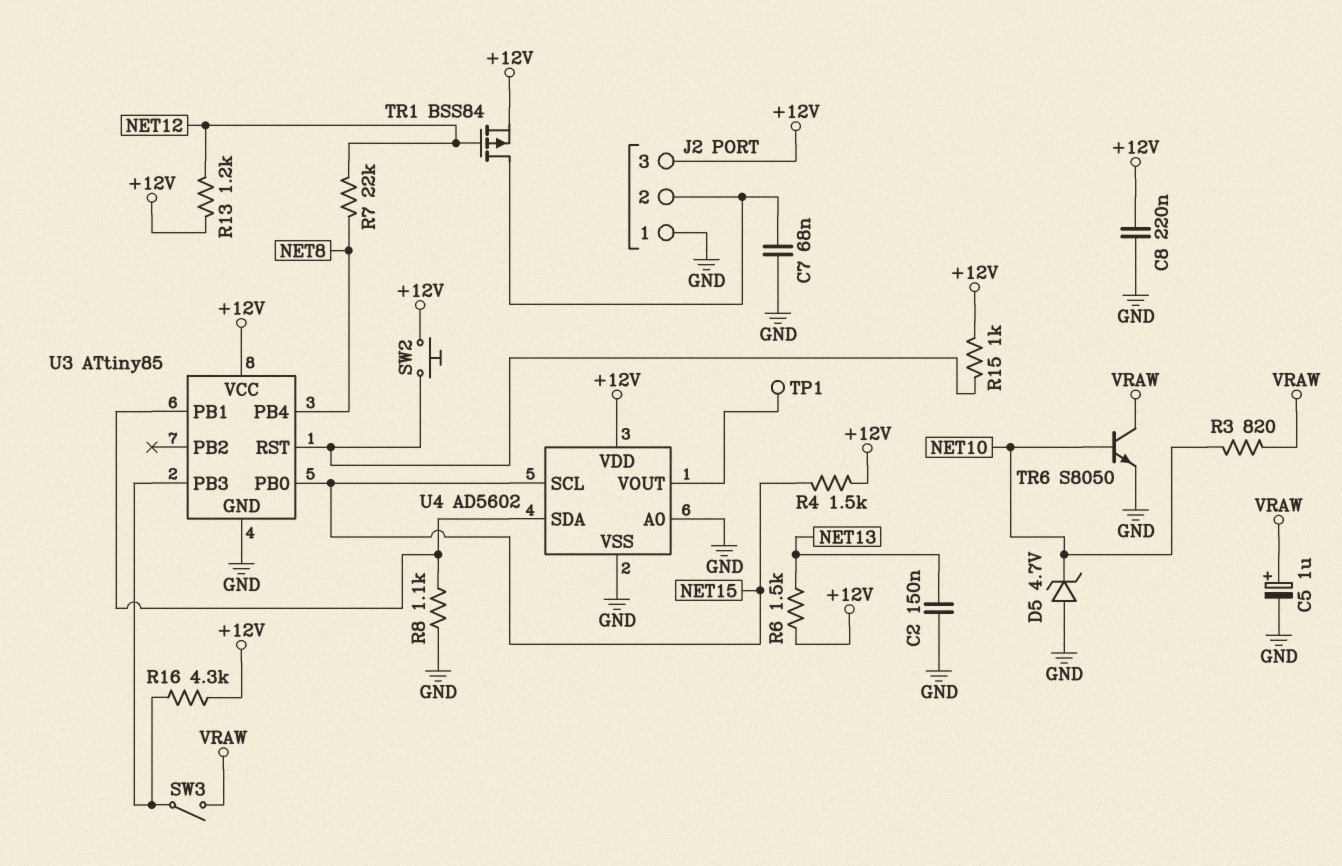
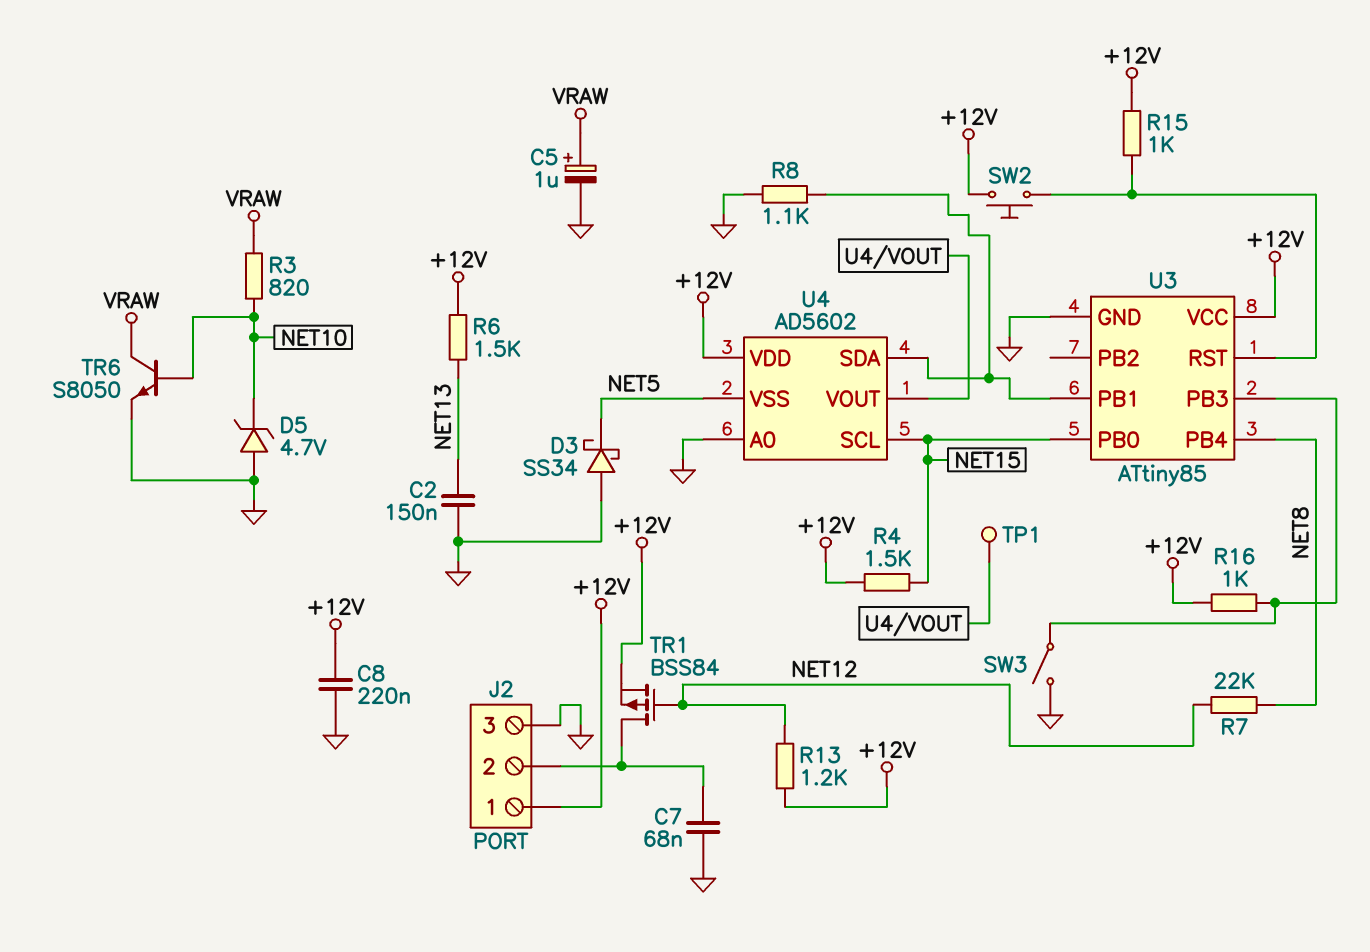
D3: none -> schottky SS34 (A GND, K NET5)
J2 pin 1: GND -> +12V
J2 pin 3: +12V -> GND
R16: 4.3k (+12V, U3/PB3) -> 1k (+12V, U3/PB3)
SW3: switch (U3/PB3, VRAW) -> switch (GND, U3/PB3)
U4 pin VSS: GND -> NET5

